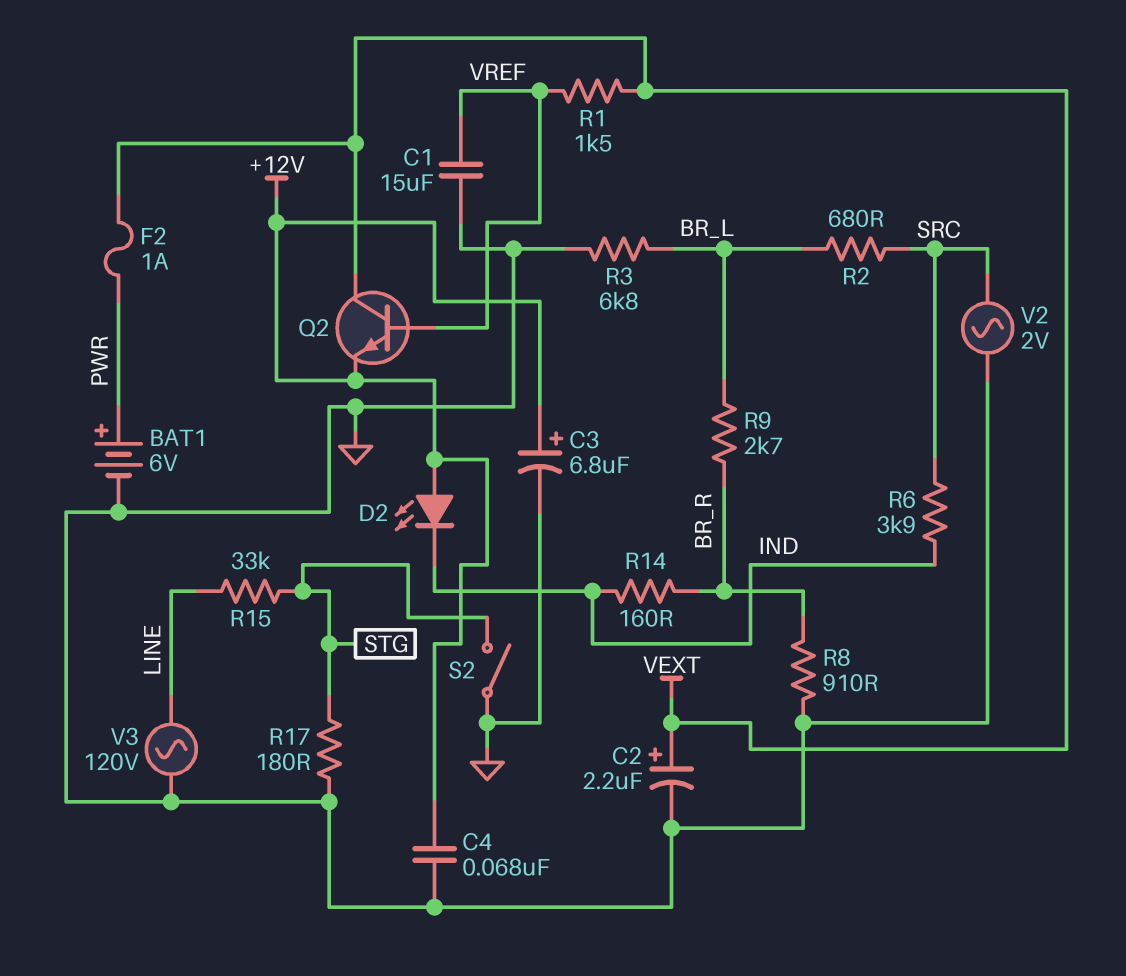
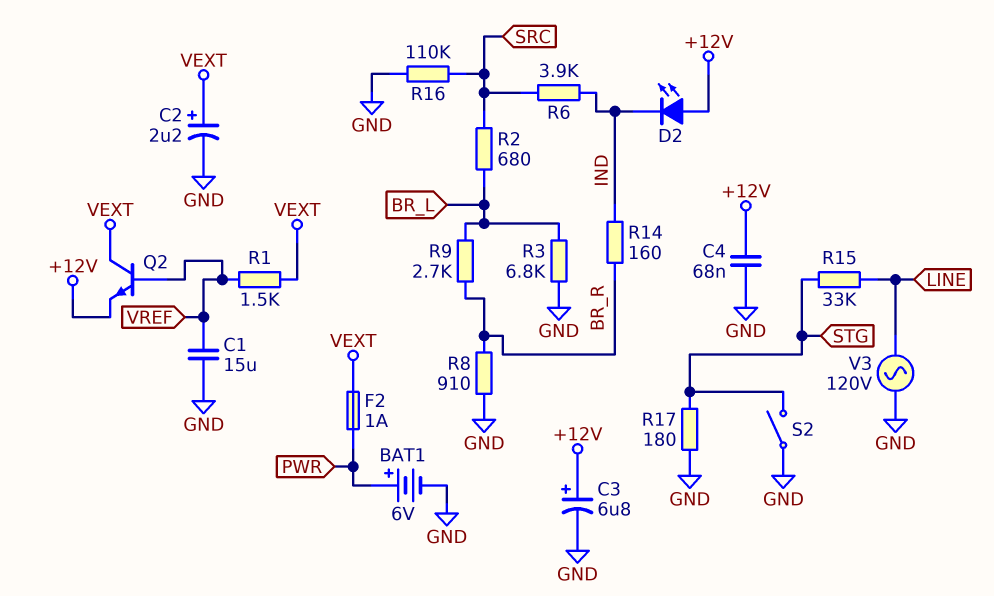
R16: none -> 110k (GND, SRC)
V2: AC 2V (GND, SRC) -> none

